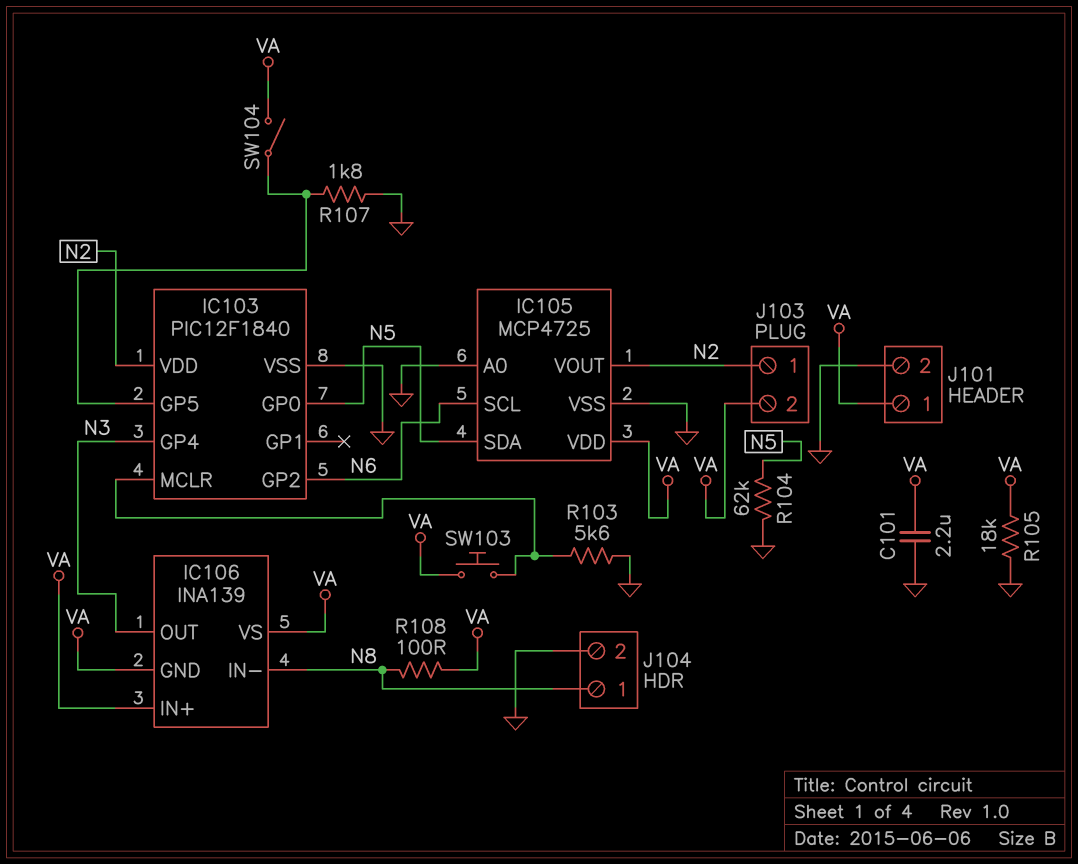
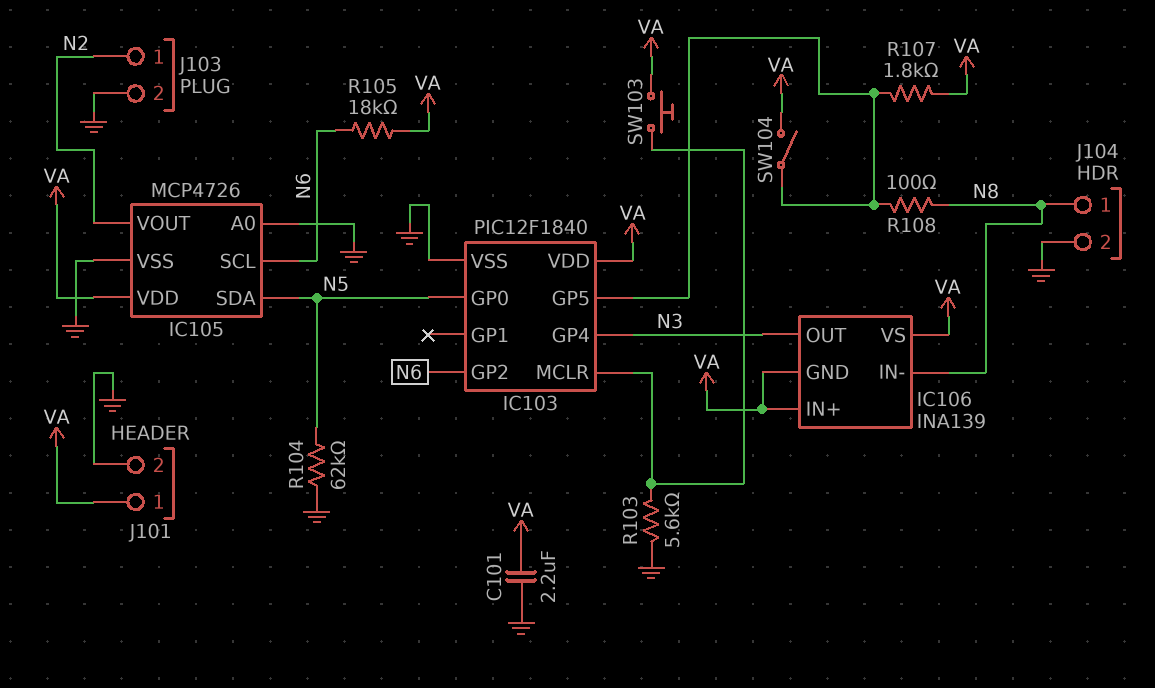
IC103 pin VDD: N2 -> VA
IC105: MCP4725 -> MCP4726
J103 pin 2: VA -> GND
R105: 18k (GND, VA) -> 18k (N6, VA)
R107: 1.8k (GND, IC103/GP5) -> 1.8k (IC103/GP5, VA)
R108: 100 (N8, VA) -> 100 (IC103/GP5, N8)

